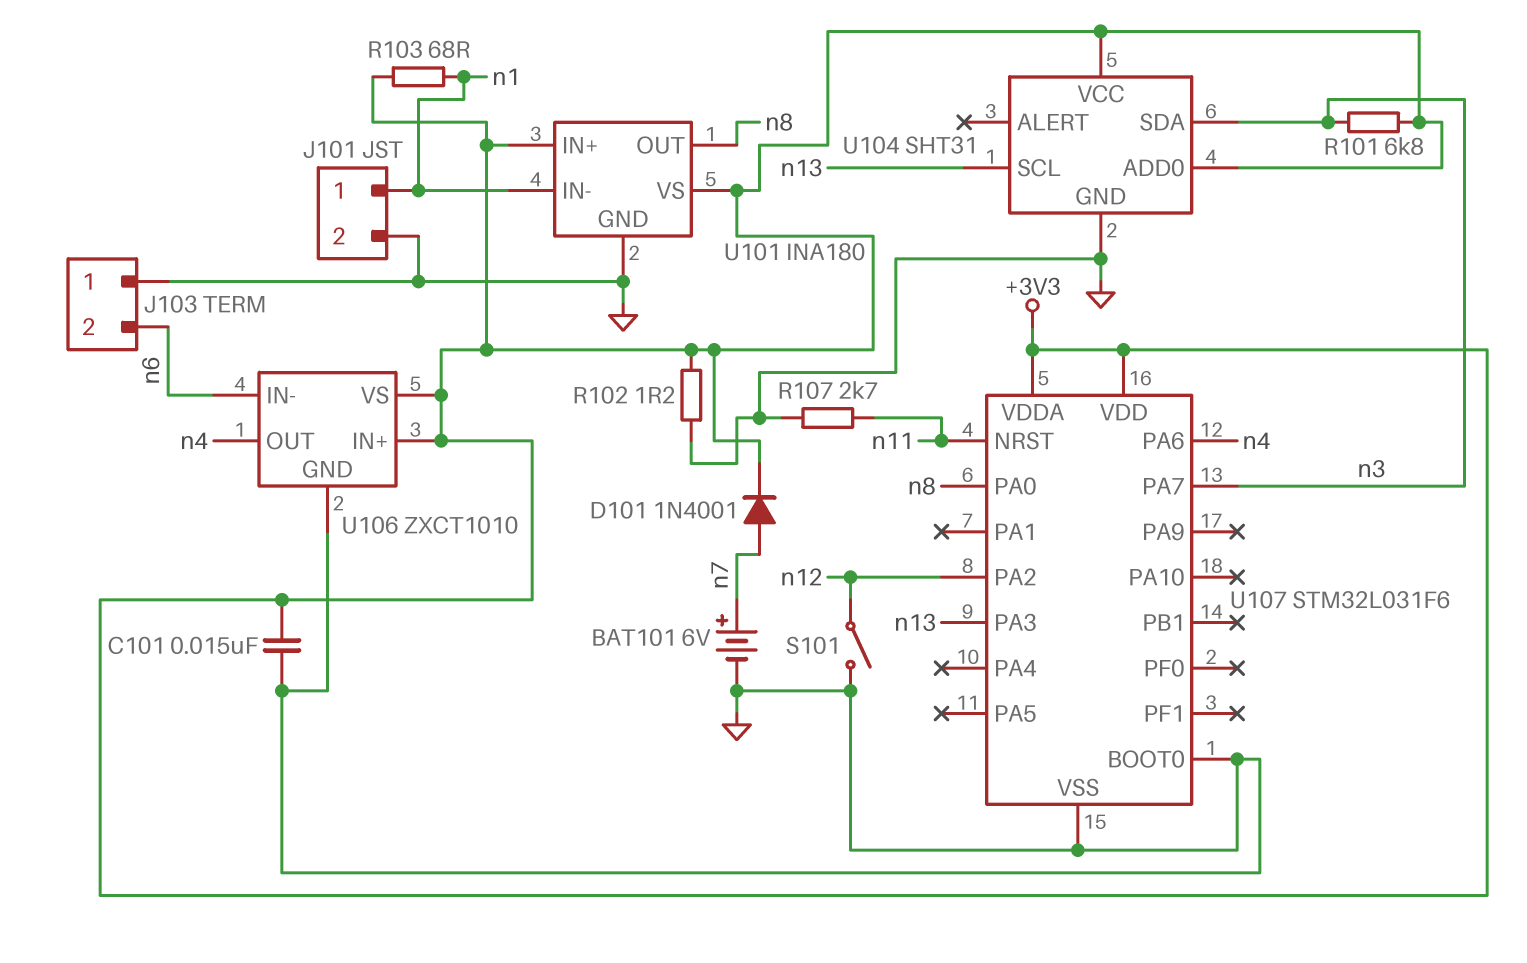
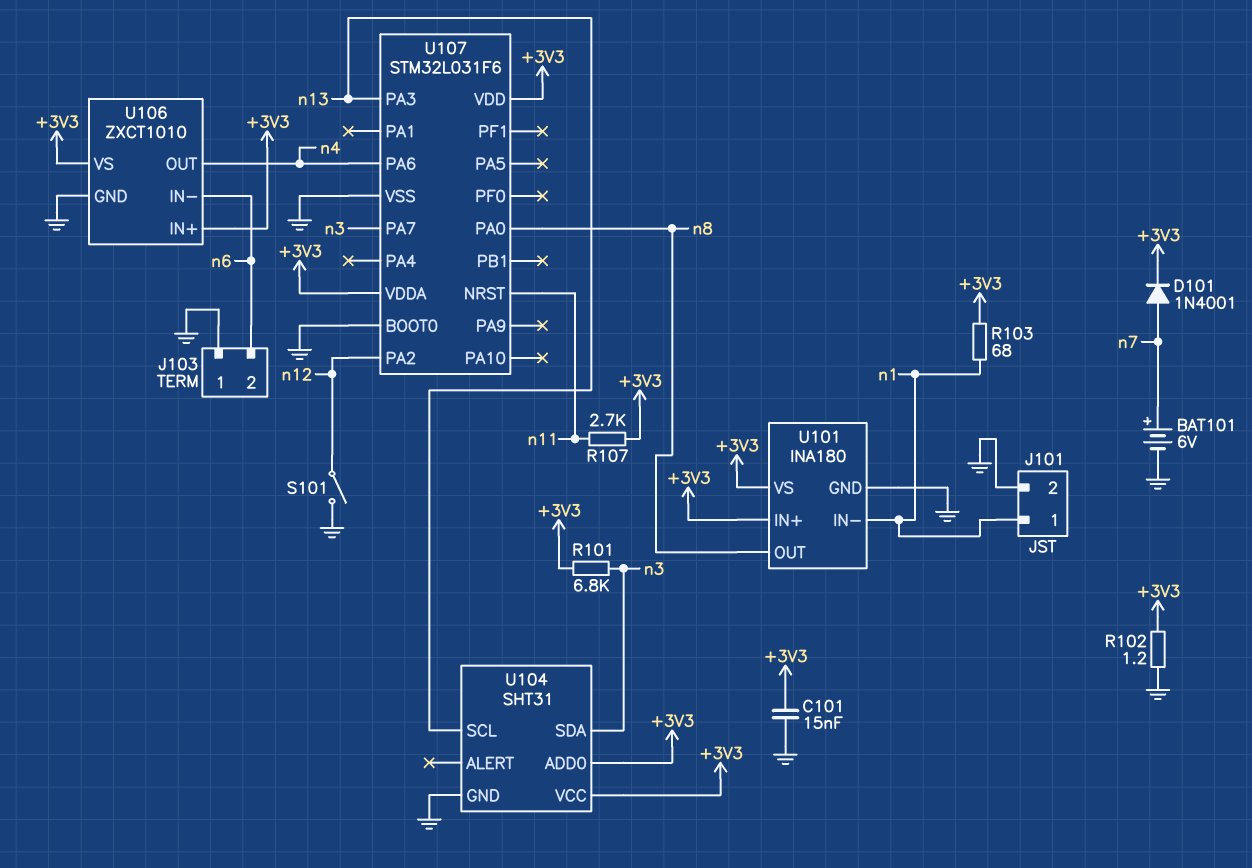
R107: 2.7k (GND, n11) -> 2.7k (+3V3, n11)

